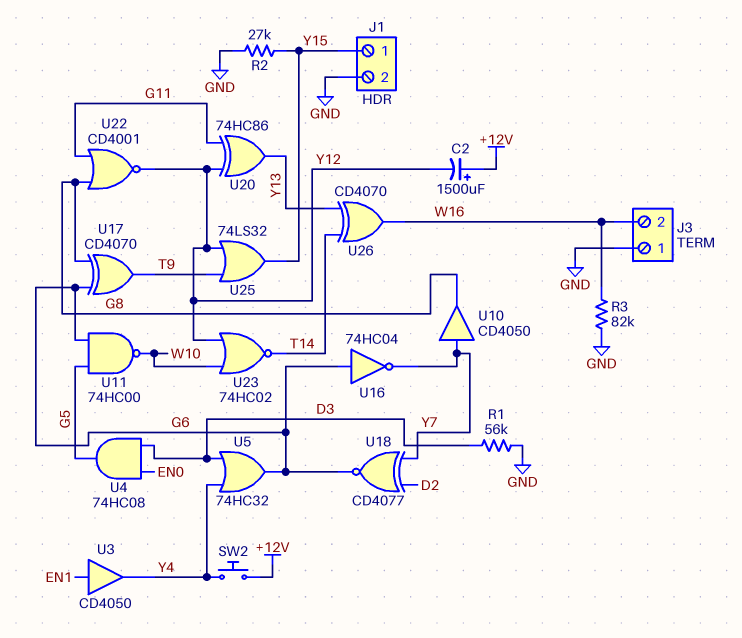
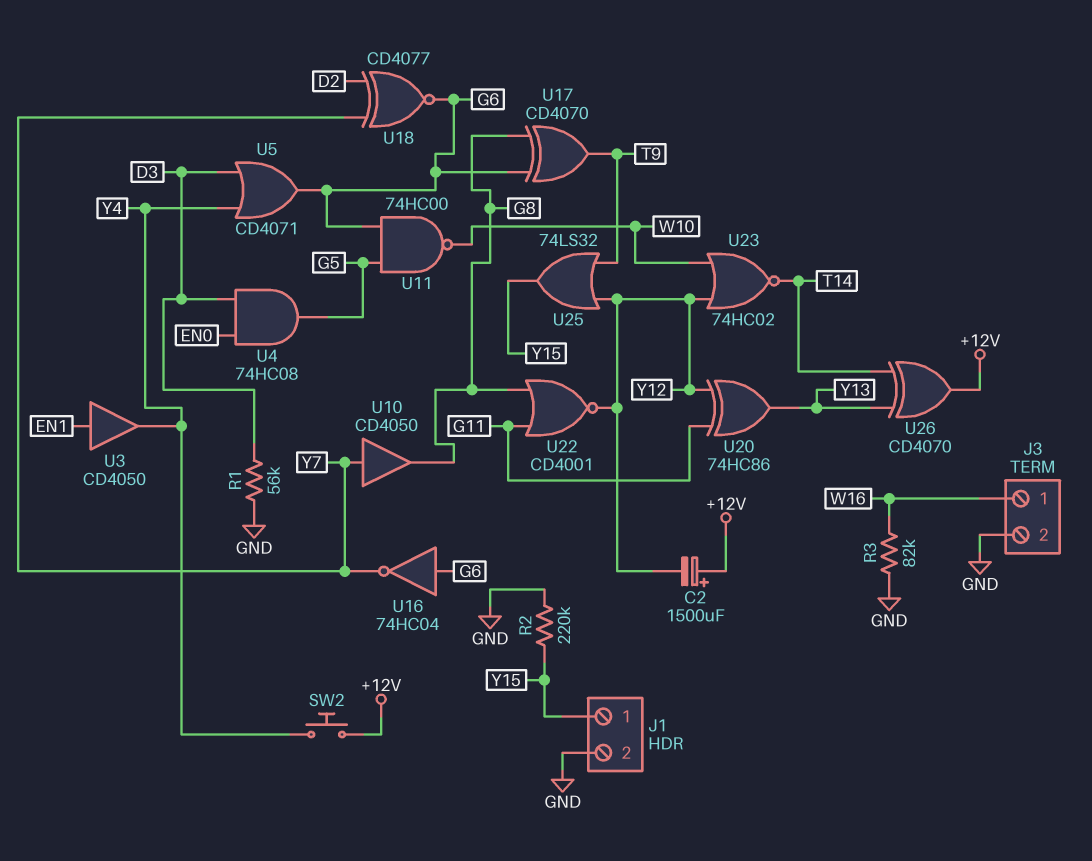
J3 pin 1: GND -> W16
J3 pin 2: W16 -> GND
R2: 27k (GND, Y15) -> 220k (GND, Y15)
U5: OR 74HC32 (in D3, in Y4, out G6) -> OR CD4071 (in D3, in Y4, out G6)
U26: XOR CD4070 (in T14, in Y13, out W16) -> XOR CD4070 (in T14, in Y13, out +12V)

